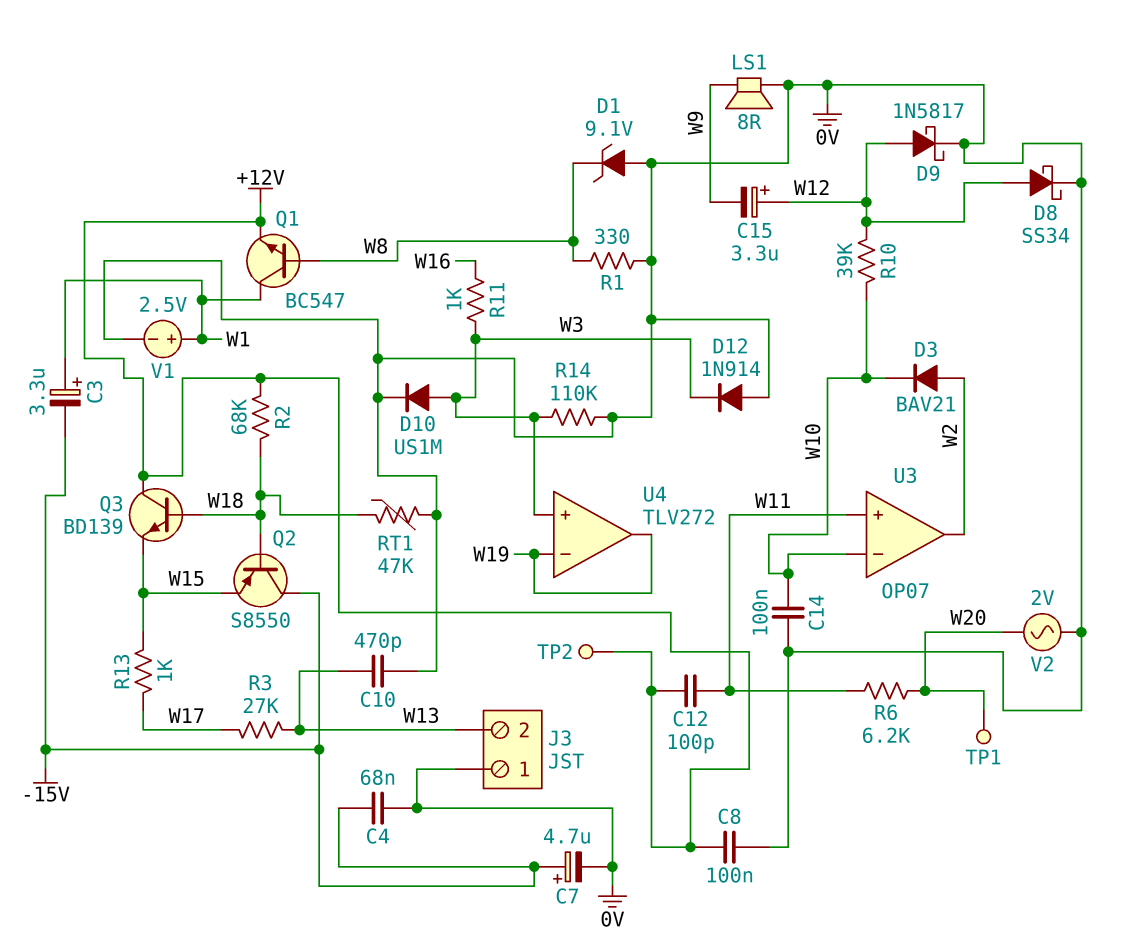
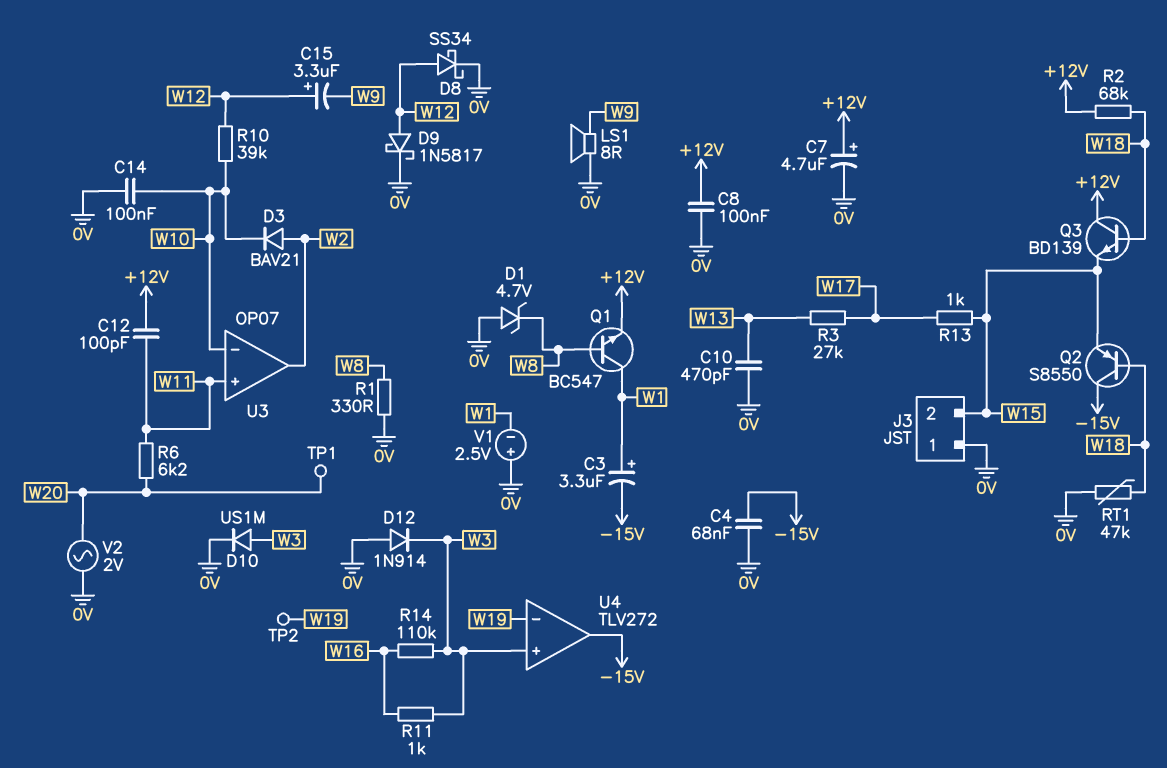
C7: 4.7uF (plus -15V, minus 0V) -> 4.7uF (plus +12V, minus 0V)
D1: zener 9.1V (A 0V, K W8) -> zener 4.7V (A 0V, K W8)
J3 pin 2: W13 -> W15
R14: 110k (0V, W3) -> 110k (W3, W16)
TP2: test point (+12V) -> test point (W19)
U4 pin out: W19 -> -15V
V1: 2.5V (plus W1, minus 0V) -> 2.5V (plus 0V, minus W1)

